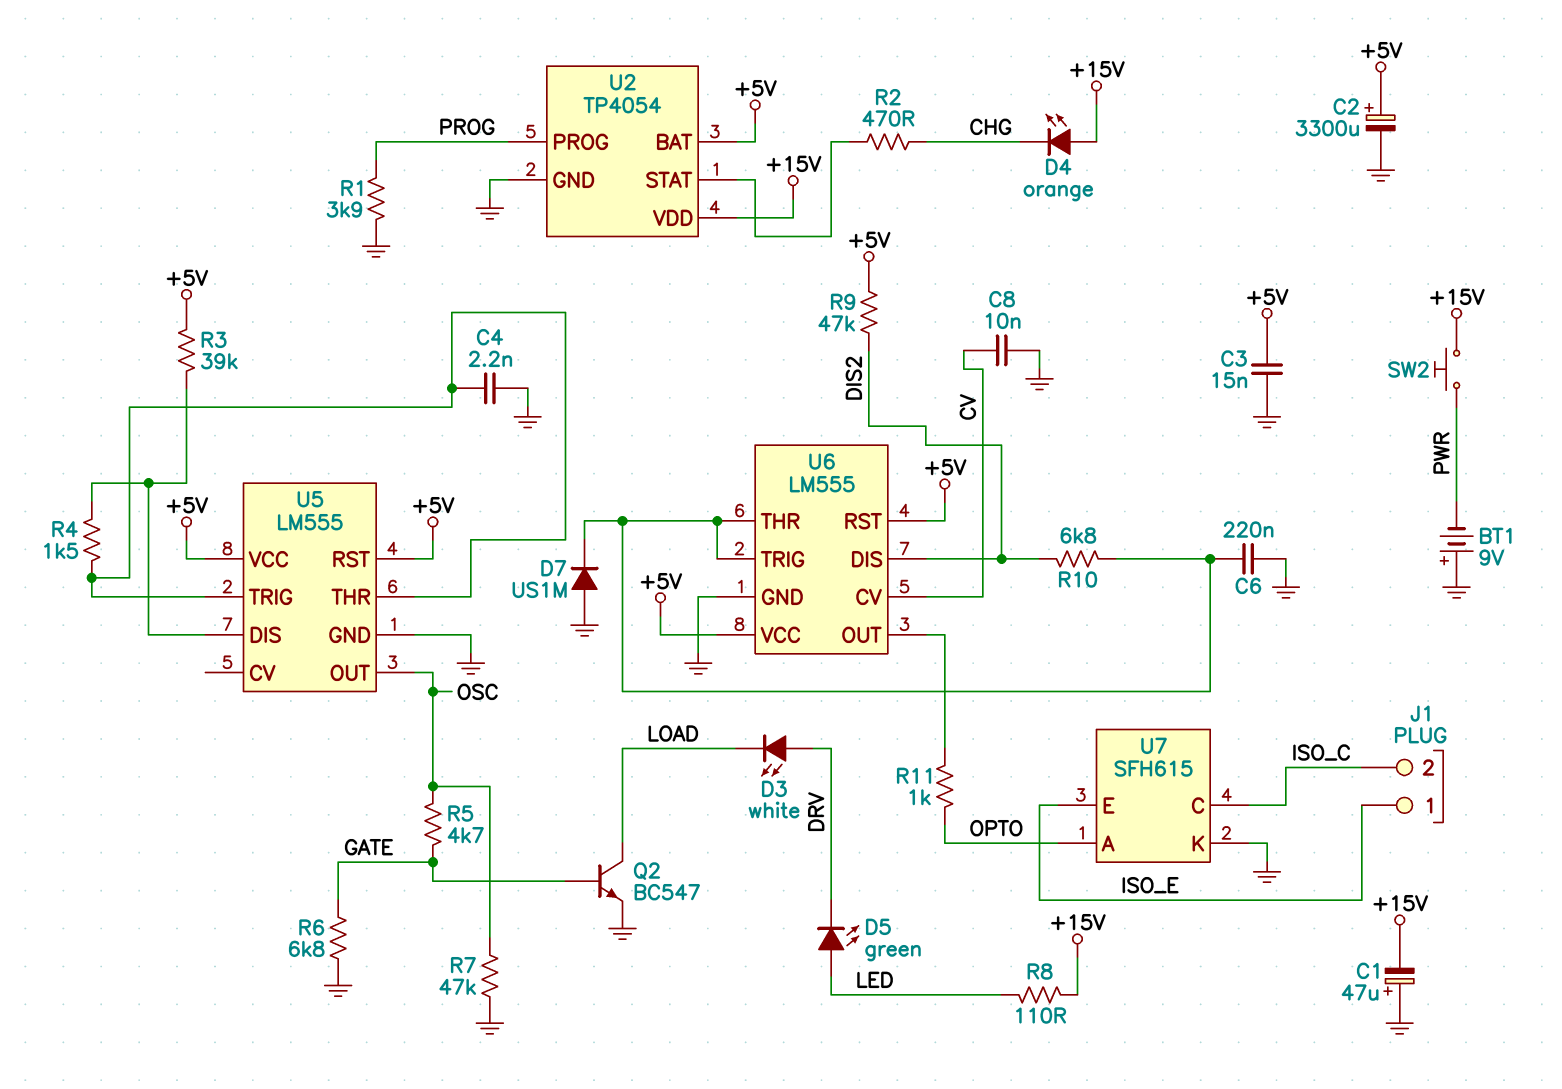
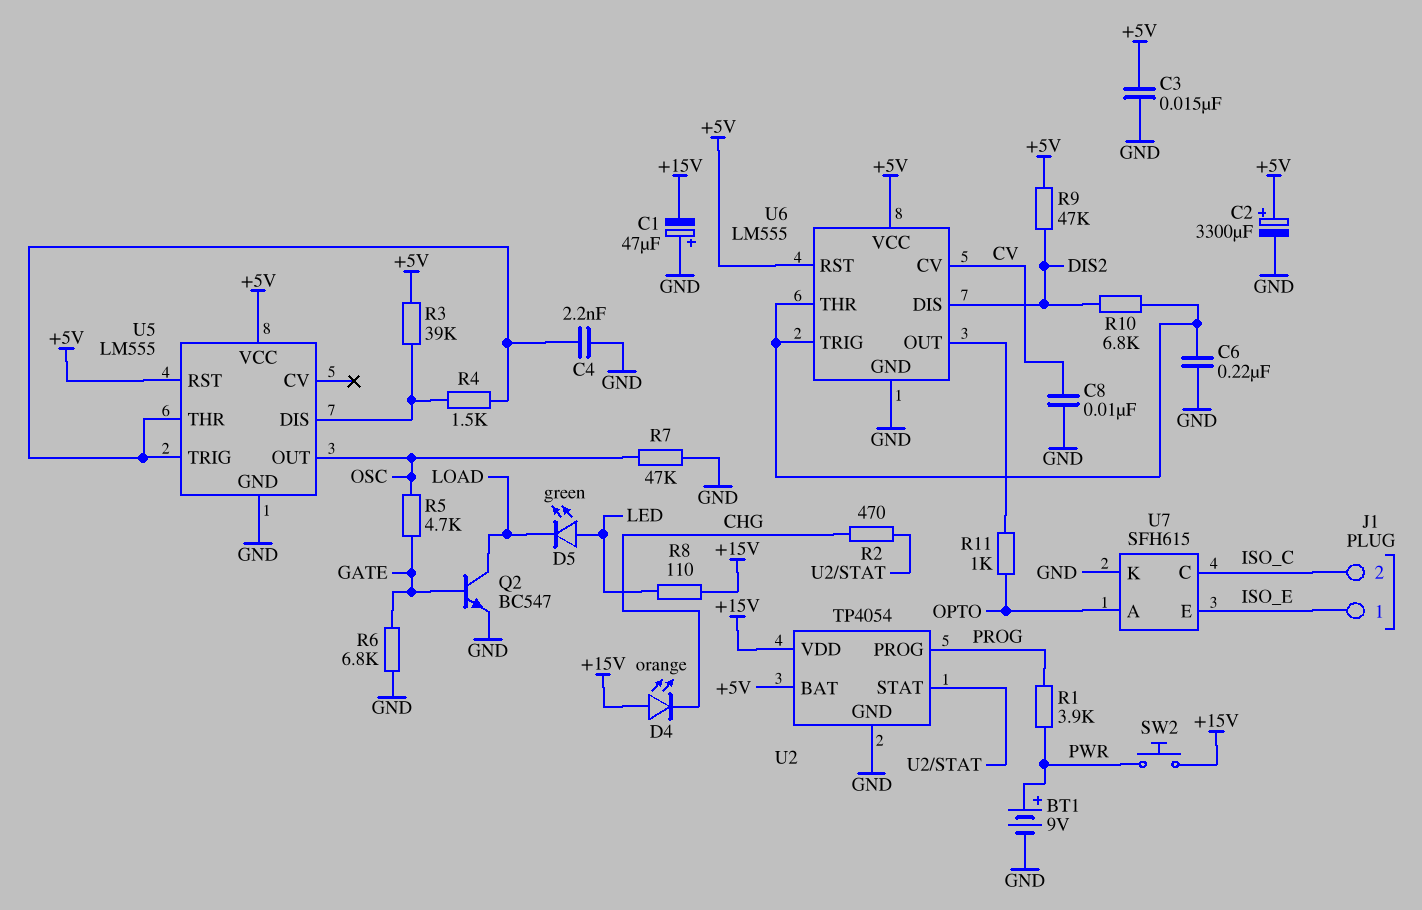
BT1: 9V (plus GND, minus PWR) -> 9V (plus PWR, minus GND)
D3: LED white (A DRV, K LOAD) -> none
D5: LED green (A LED, K DRV) -> LED green (A LED, K LOAD)
D7: diode US1M (A GND, K U6/THR) -> none
R1: 3.9k (GND, PROG) -> 3.9k (PROG, PWR)

